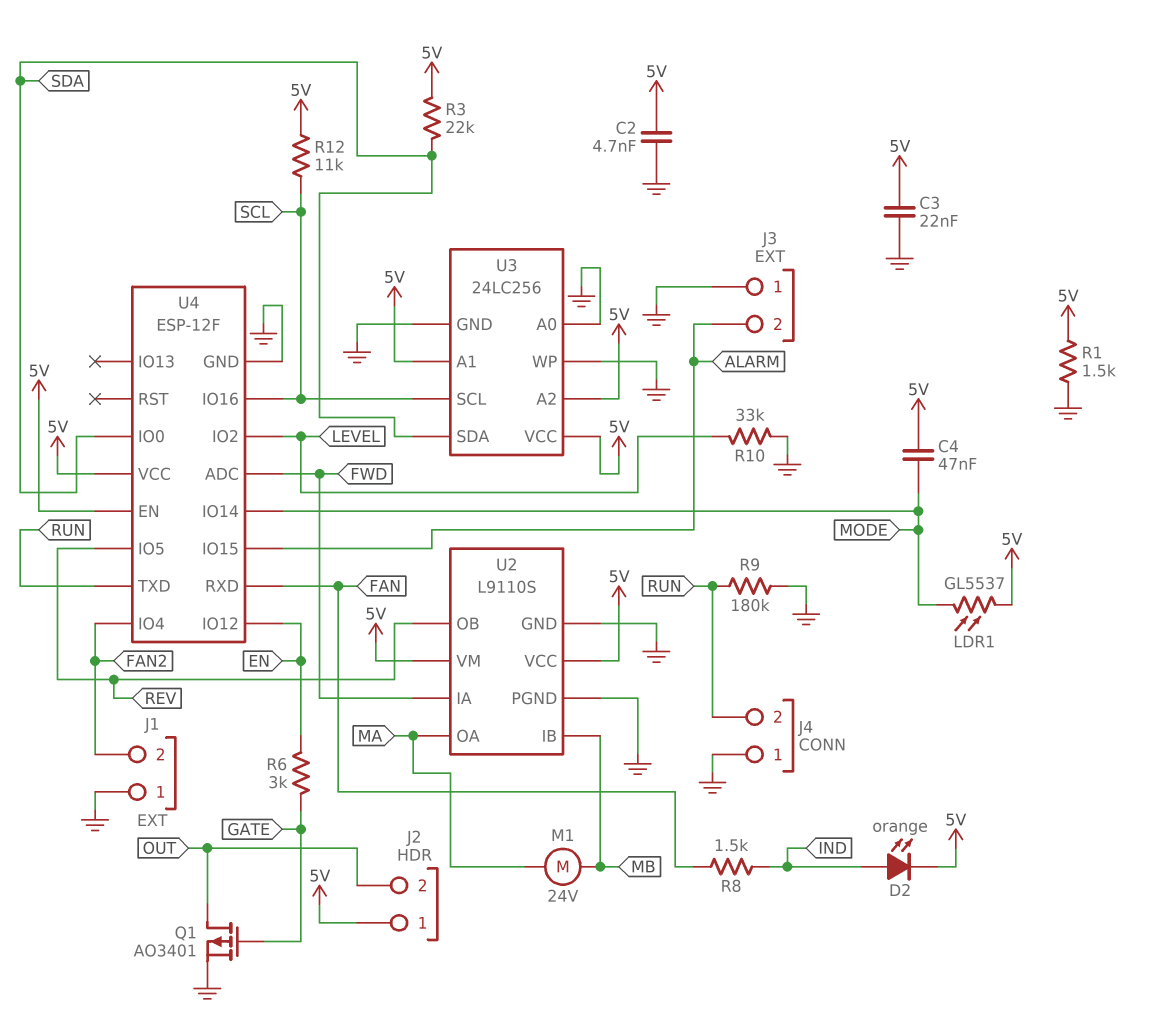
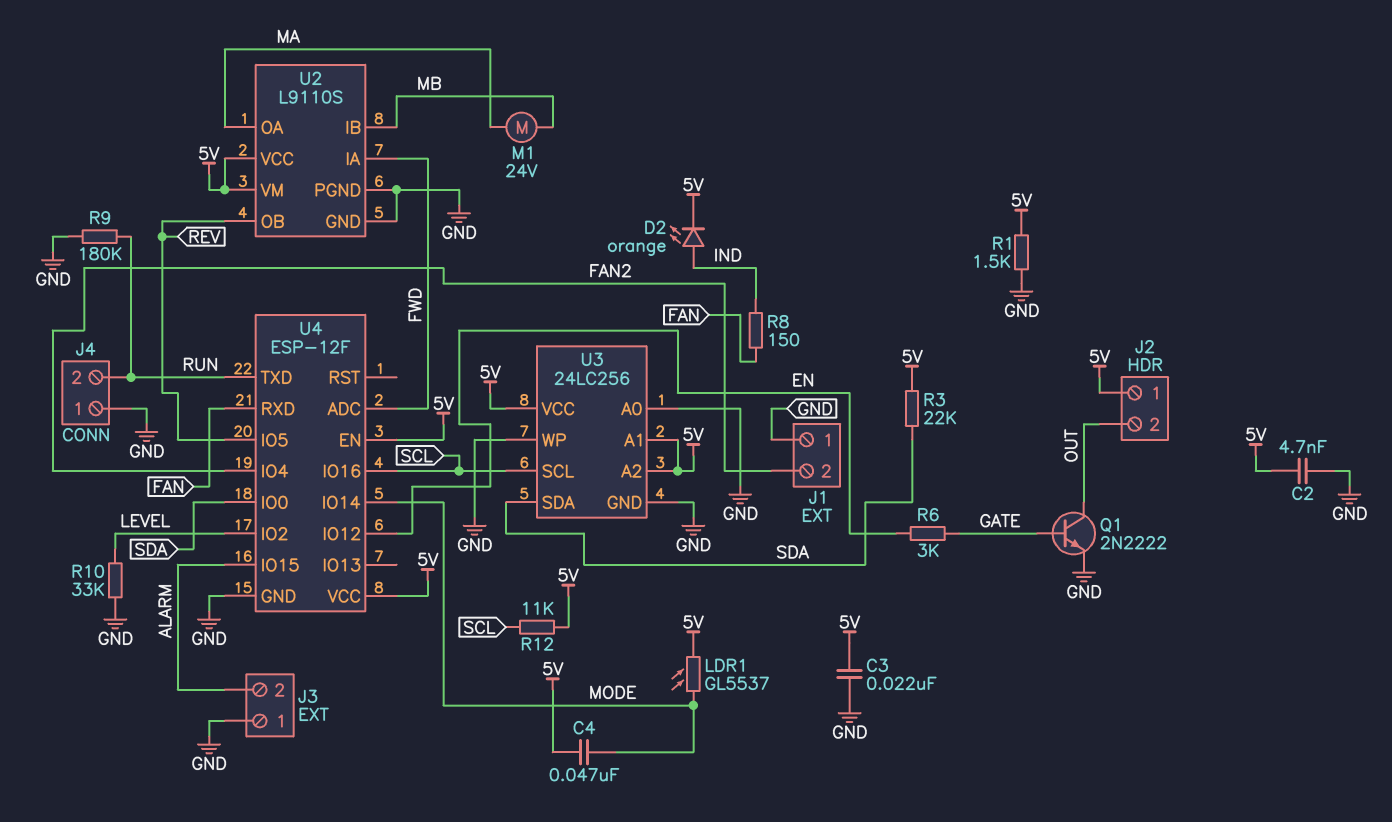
Q1: PMOS AO3401 (G GATE, D OUT, S GND) -> NPN 2N2222 (B GATE, C OUT, E GND)
R8: 1.5k (FAN, IND) -> 150 (FAN, IND)

